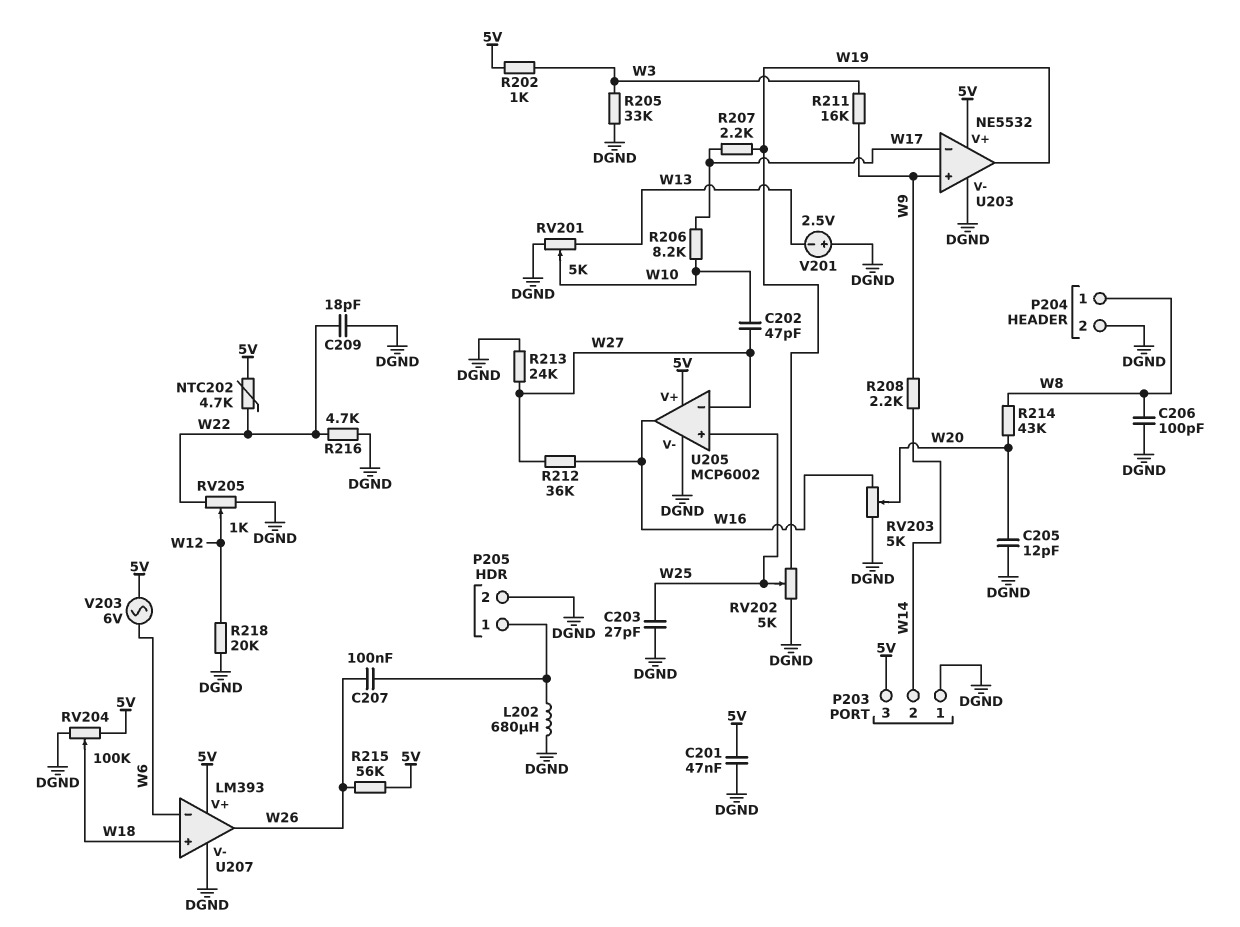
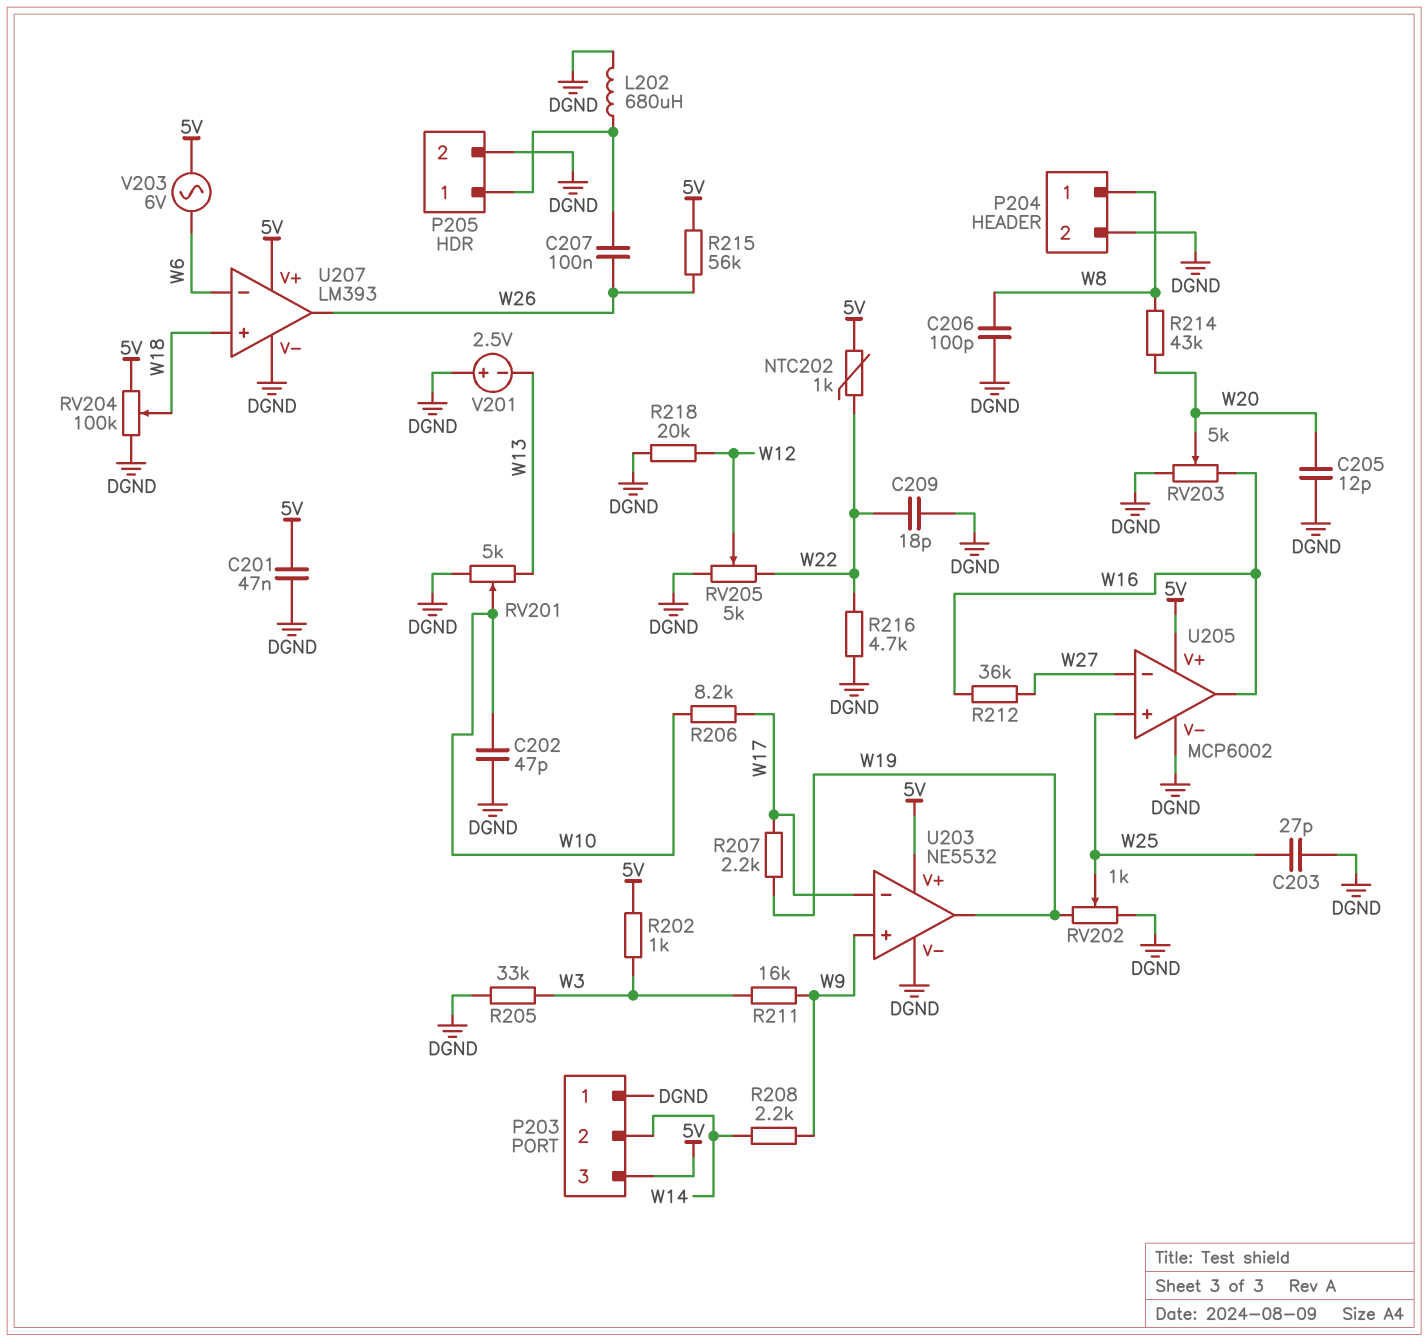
C202: 47pF (W10, W27) -> 47pF (DGND, W10)
NTC202: 4.7k (5V, W22) -> 1k (5V, W22)
R213: 24k (DGND, W27) -> none
RV202: 5k (DGND, W19, wiper W25) -> 1k (DGND, W19, wiper W25)
RV205: 1k (DGND, W22, wiper W12) -> 5k (DGND, W22, wiper W12)

